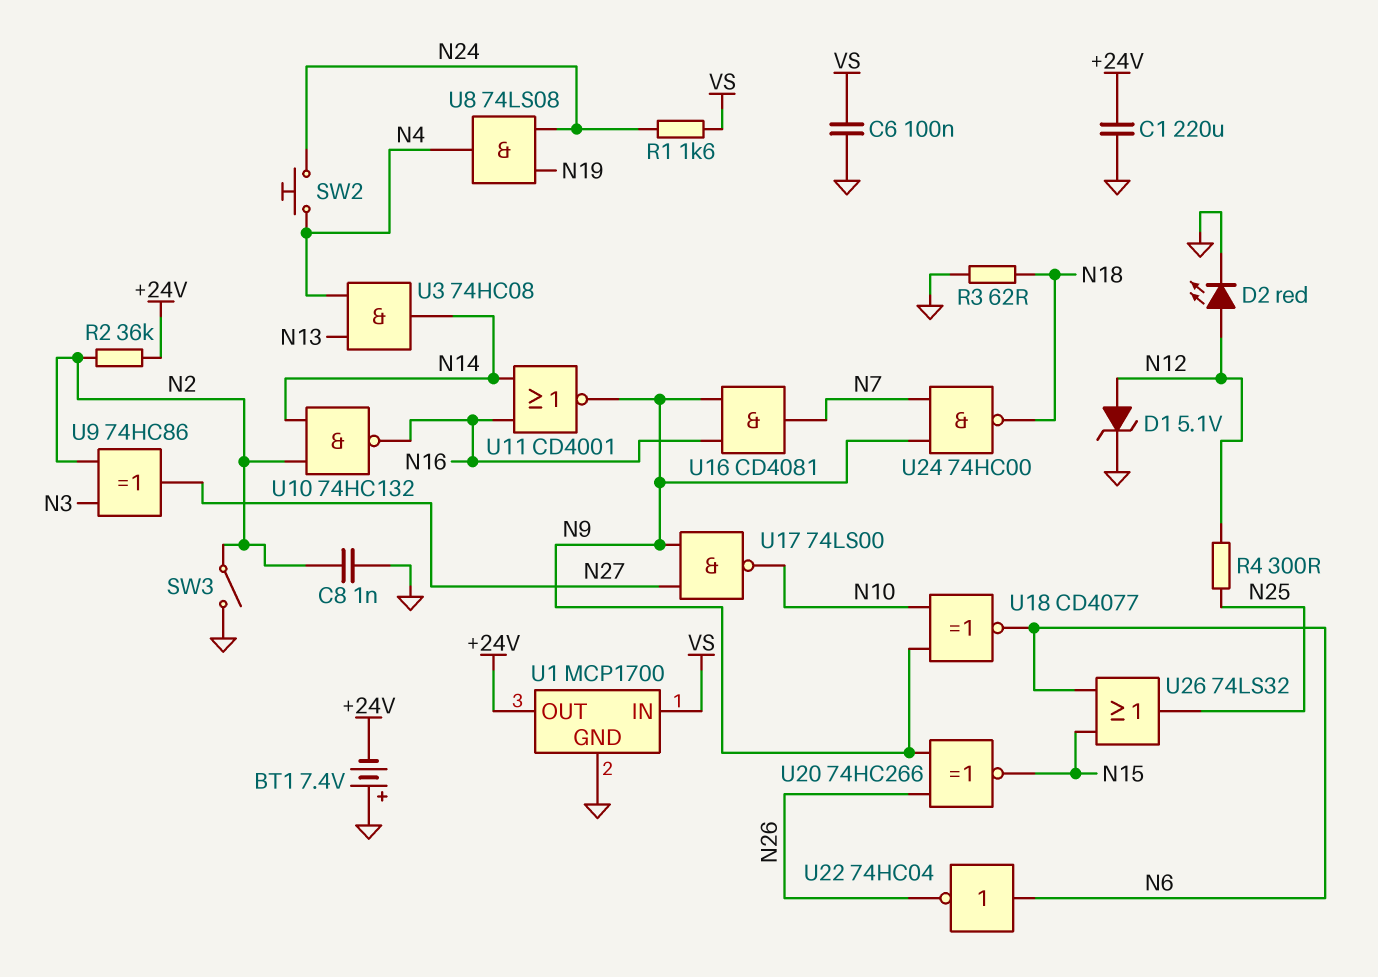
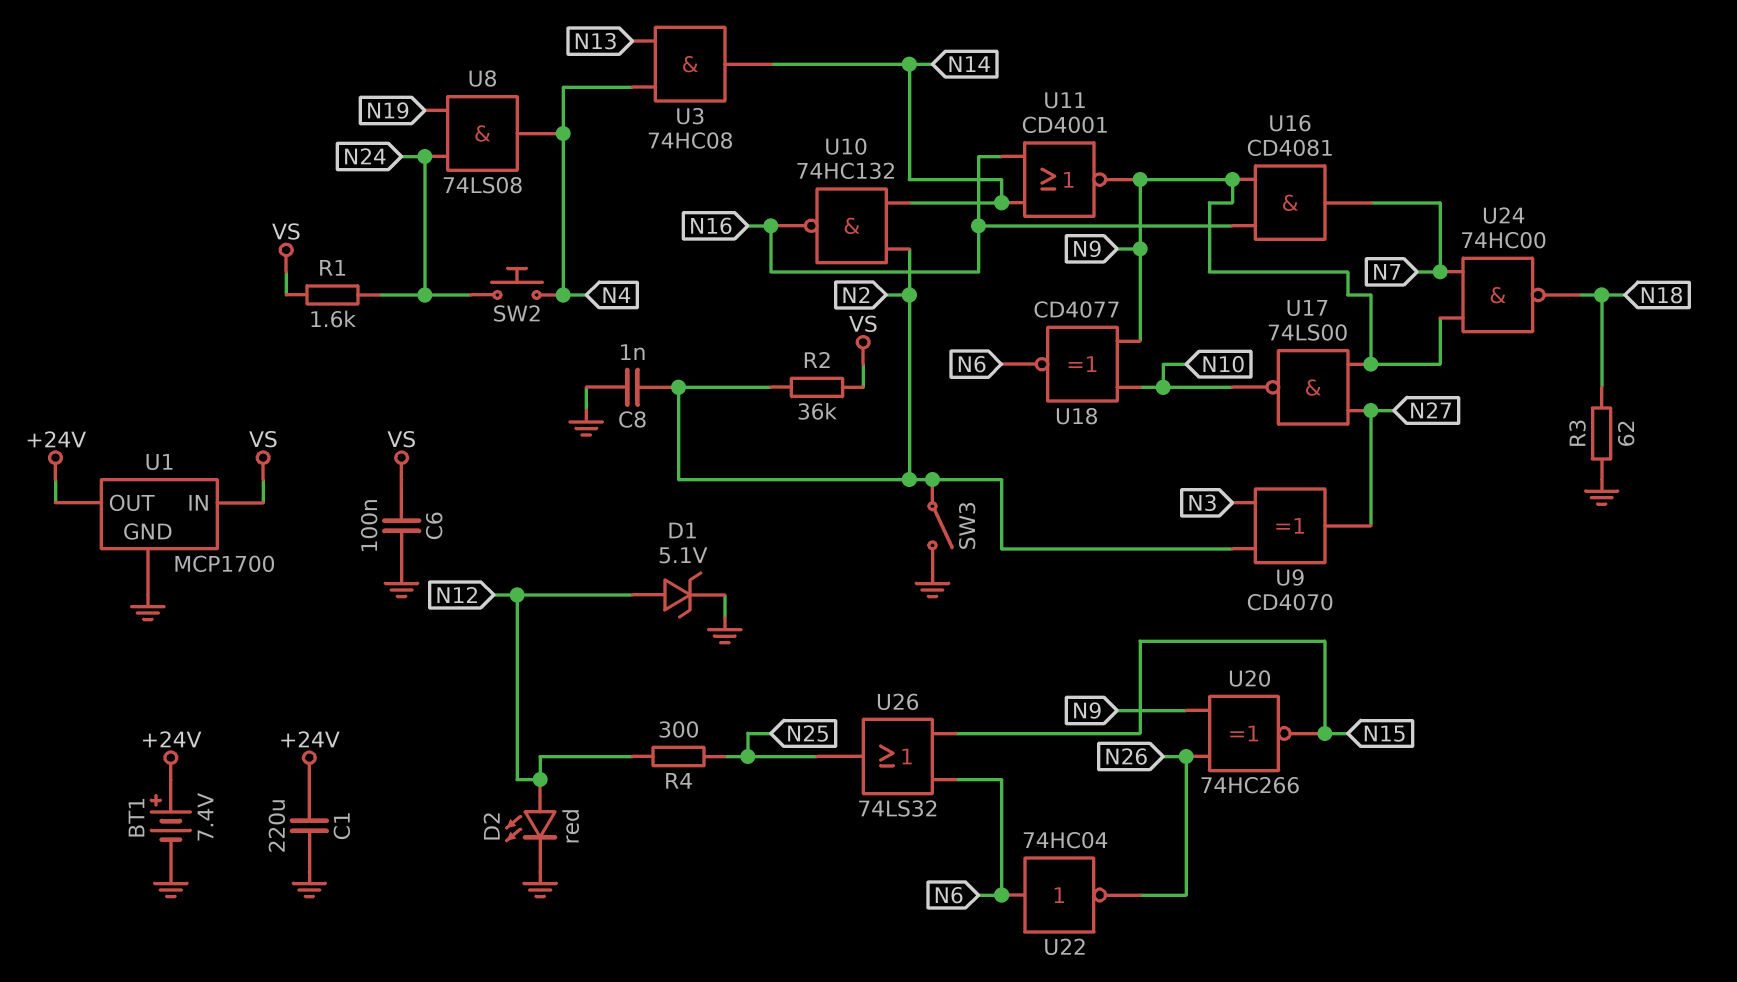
BT1: 7.4V (plus GND, minus +24V) -> 7.4V (plus +24V, minus GND)
R2: 36k (+24V, N2) -> 36k (N2, VS)
U9: XOR 74HC86 (in N2, in N3, out N27) -> XOR CD4070 (in N2, in N3, out N27)

